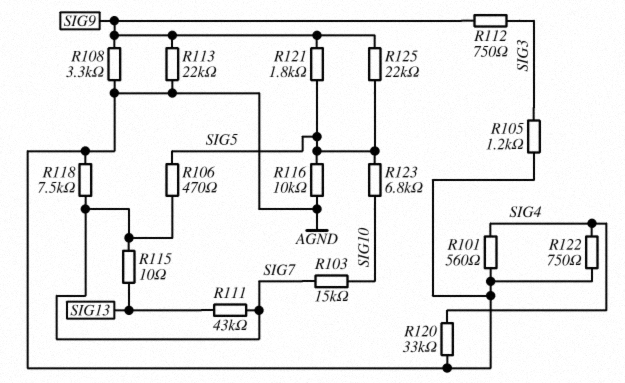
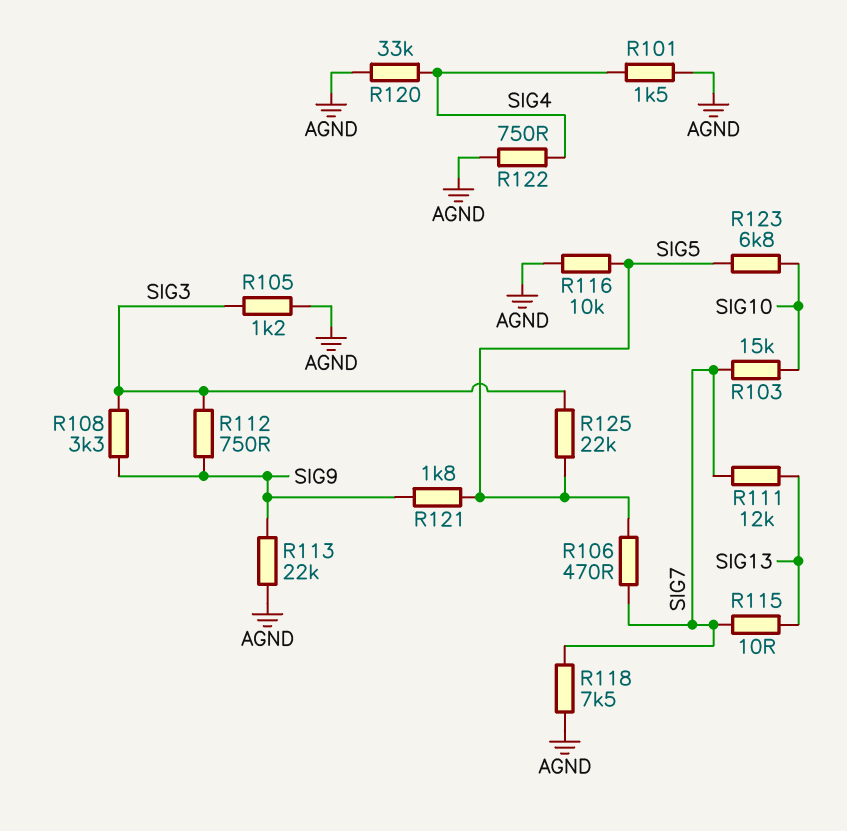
R101: 560 (AGND, SIG4) -> 1.5k (AGND, SIG4)
R108: 3.3k (AGND, SIG9) -> 3.3k (SIG3, SIG9)
R111: 43k (SIG7, SIG13) -> 12k (SIG7, SIG13)
R125: 22k (SIG5, SIG9) -> 22k (SIG3, SIG5)

